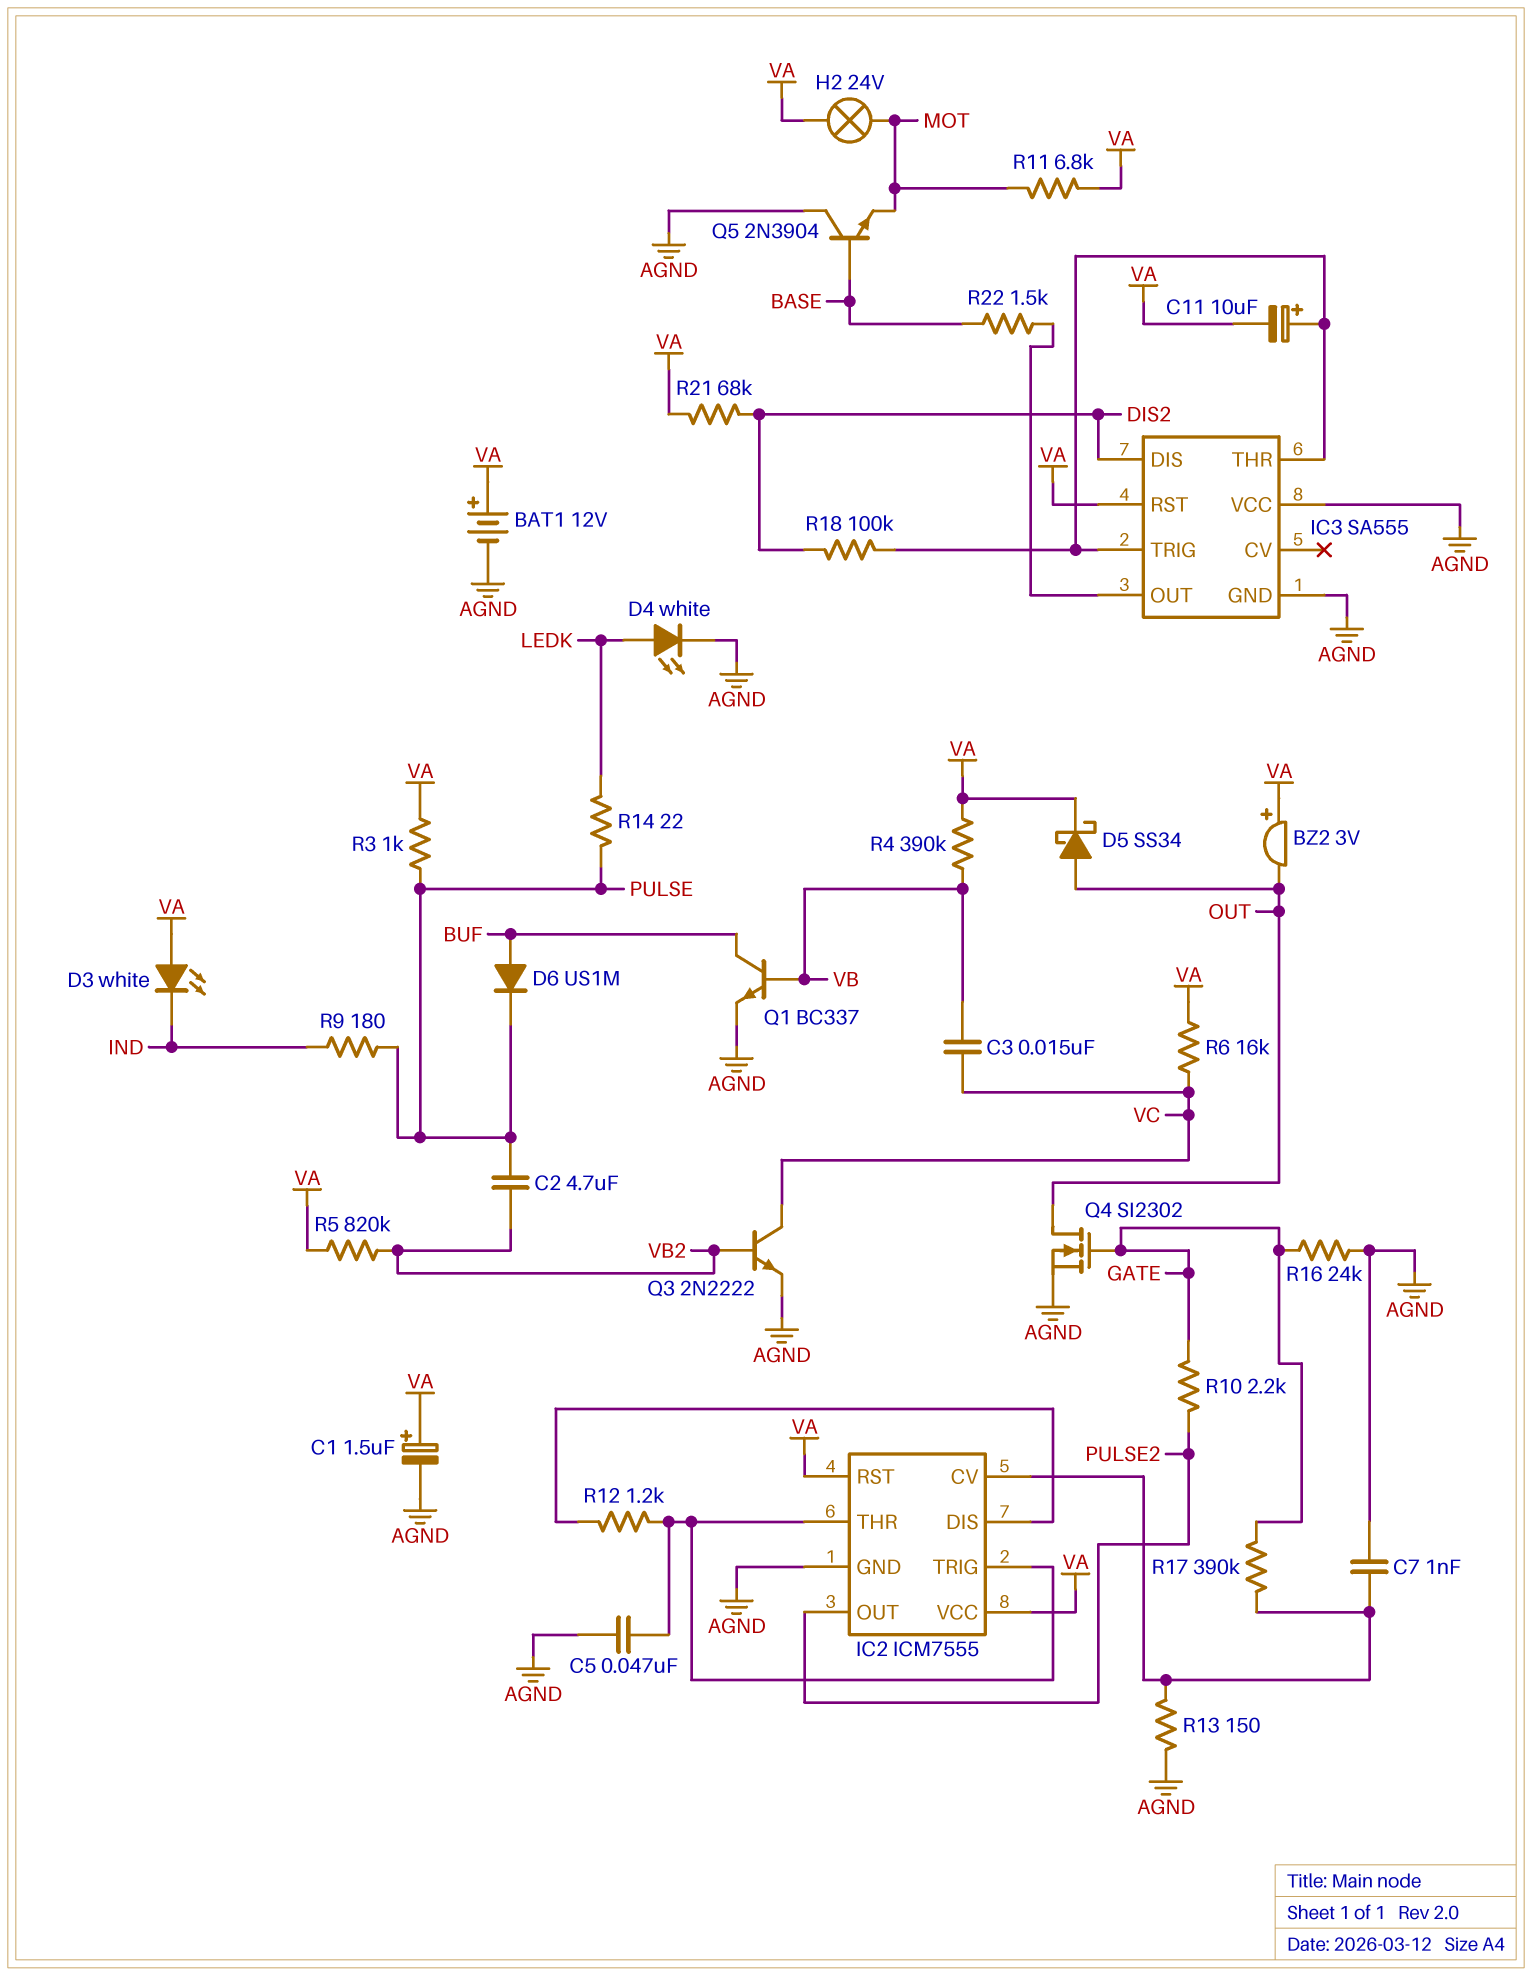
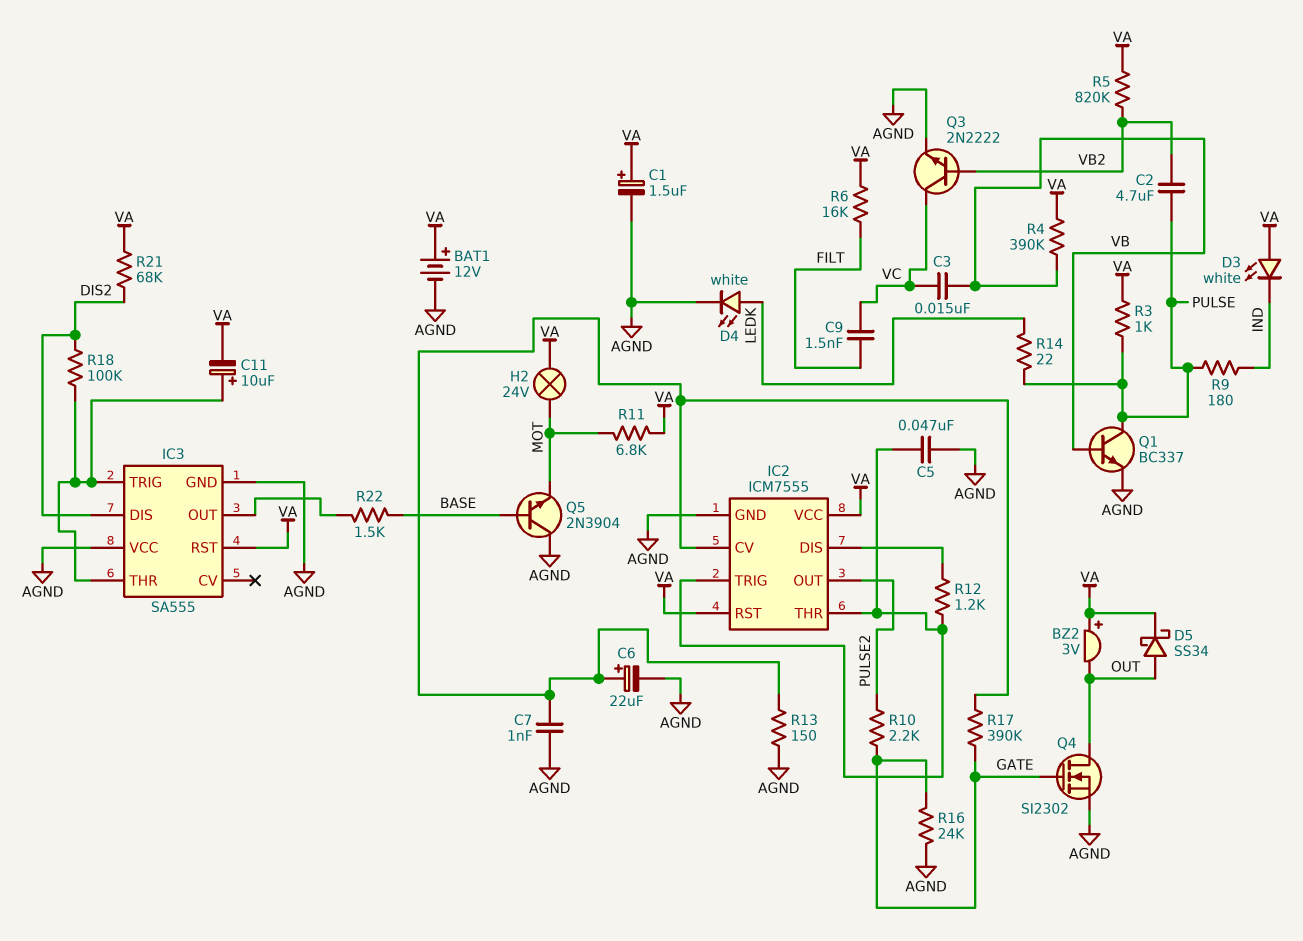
C6: none -> 22uF (plus IC2/CV, minus AGND)
C9: none -> 1.5nF (FILT, VC)
D6: diode US1M (A BUF, K PULSE) -> none
Q1: NPN BC337 (B VB, C BUF, E AGND) -> NPN BC337 (B VB, C PULSE, E AGND)
R6: 16k (VA, VC) -> 16k (FILT, VA)

